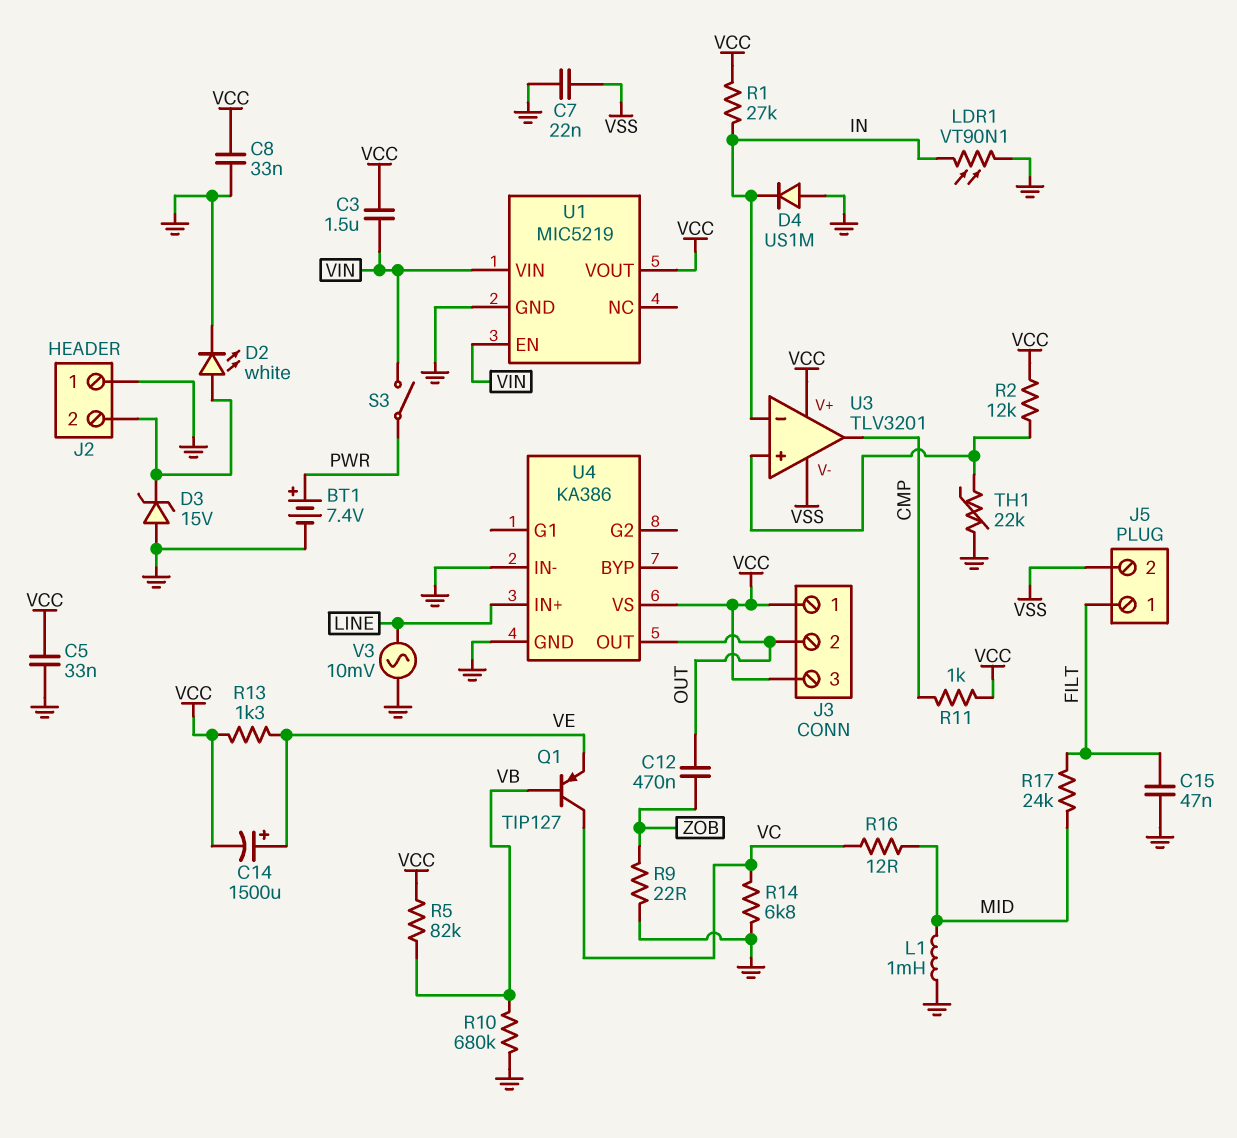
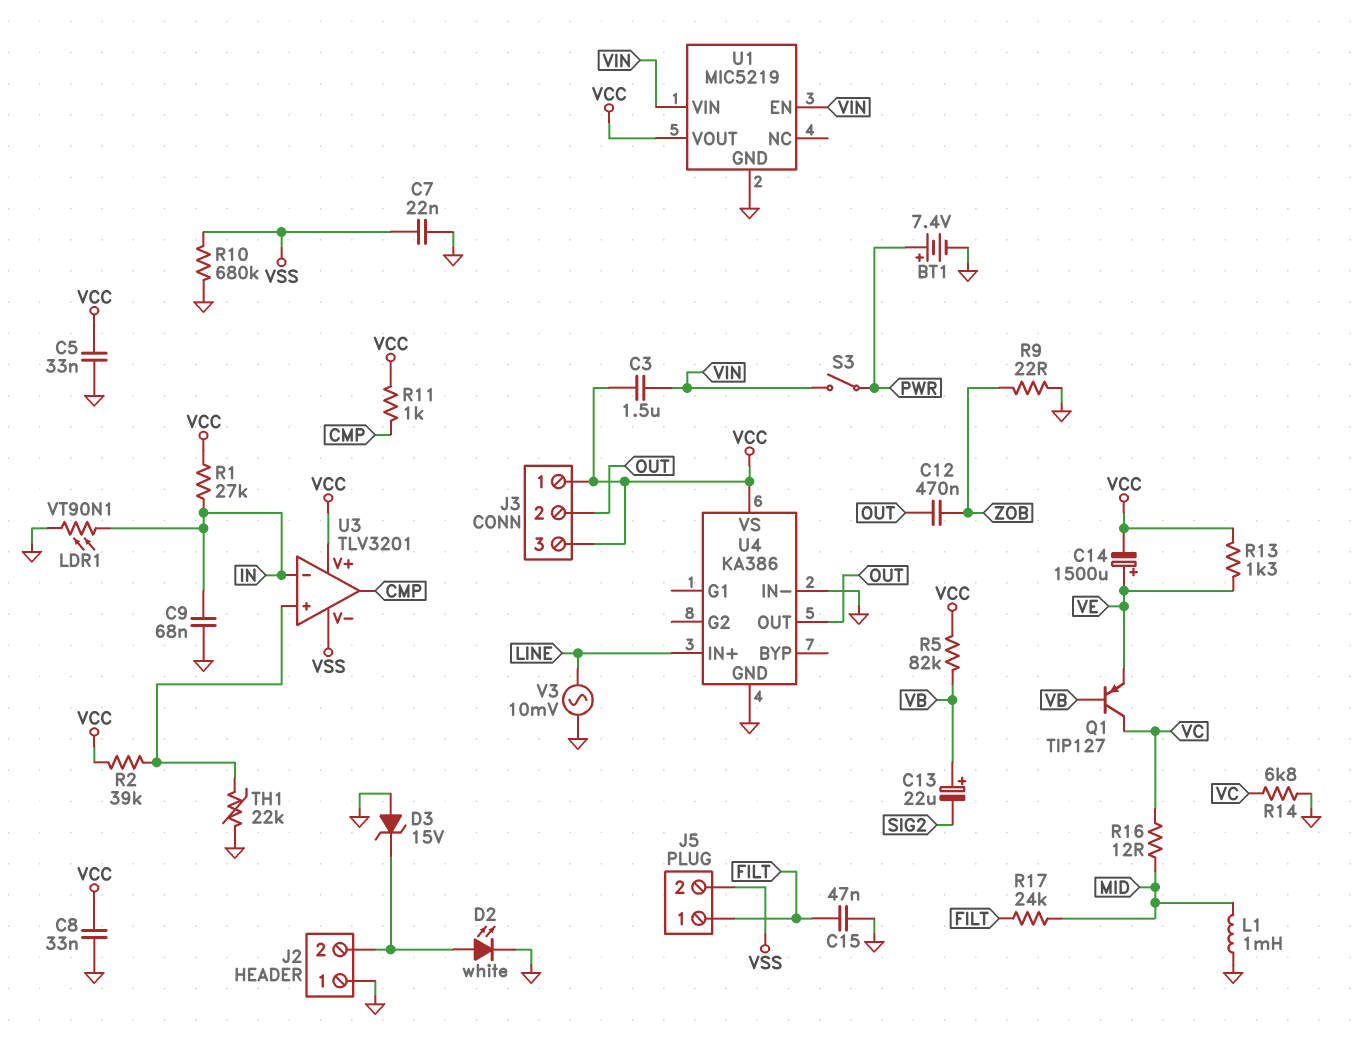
C9: none -> 68nF (GND, IN)
C13: none -> 22uF (plus VB, minus SIG2)
D4: diode US1M (A GND, K IN) -> none
R2: 12k (U3/in+, VCC) -> 39k (U3/in+, VCC)
R10: 680k (GND, VB) -> 680k (GND, VSS)

